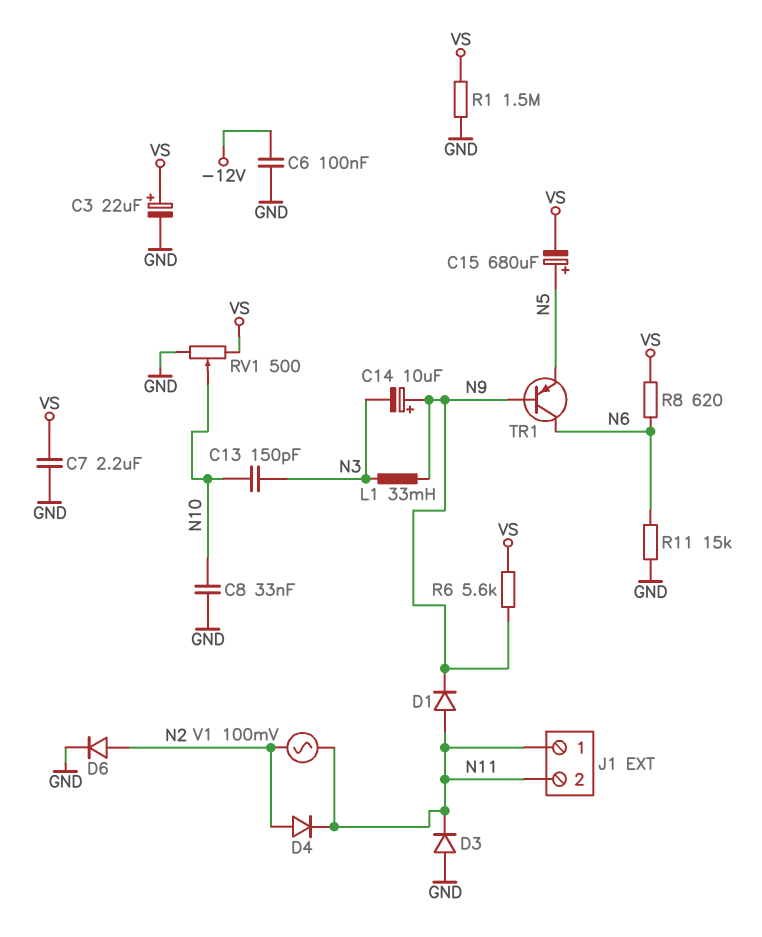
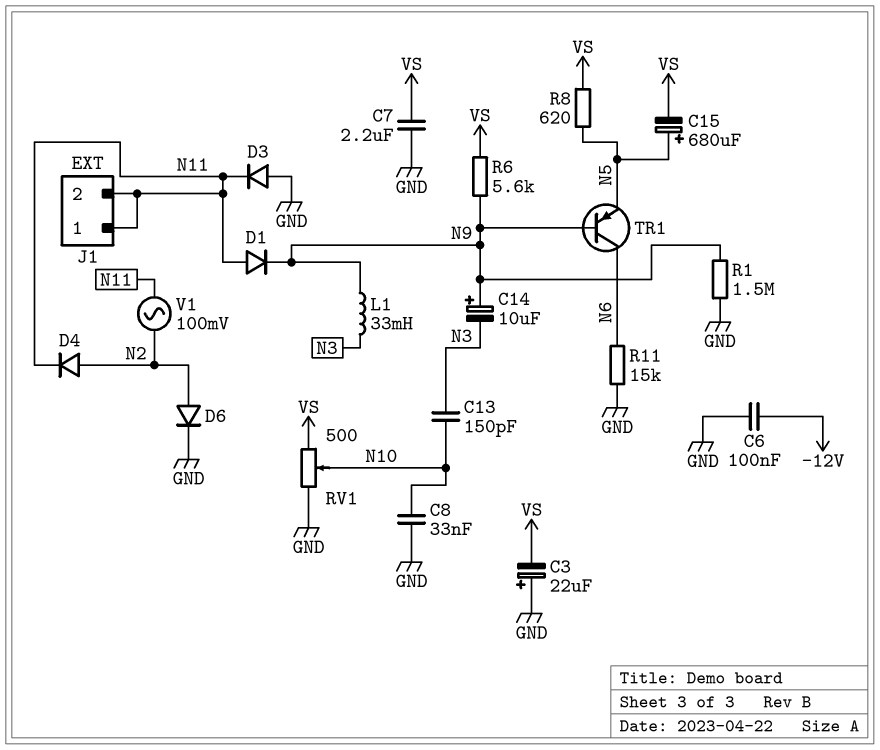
C3: 22uF (plus VS, minus GND) -> 22uF (plus GND, minus VS)
R1: 1.5M (GND, VS) -> 1.5M (GND, N9)
R8: 620 (N6, VS) -> 620 (N5, VS)

